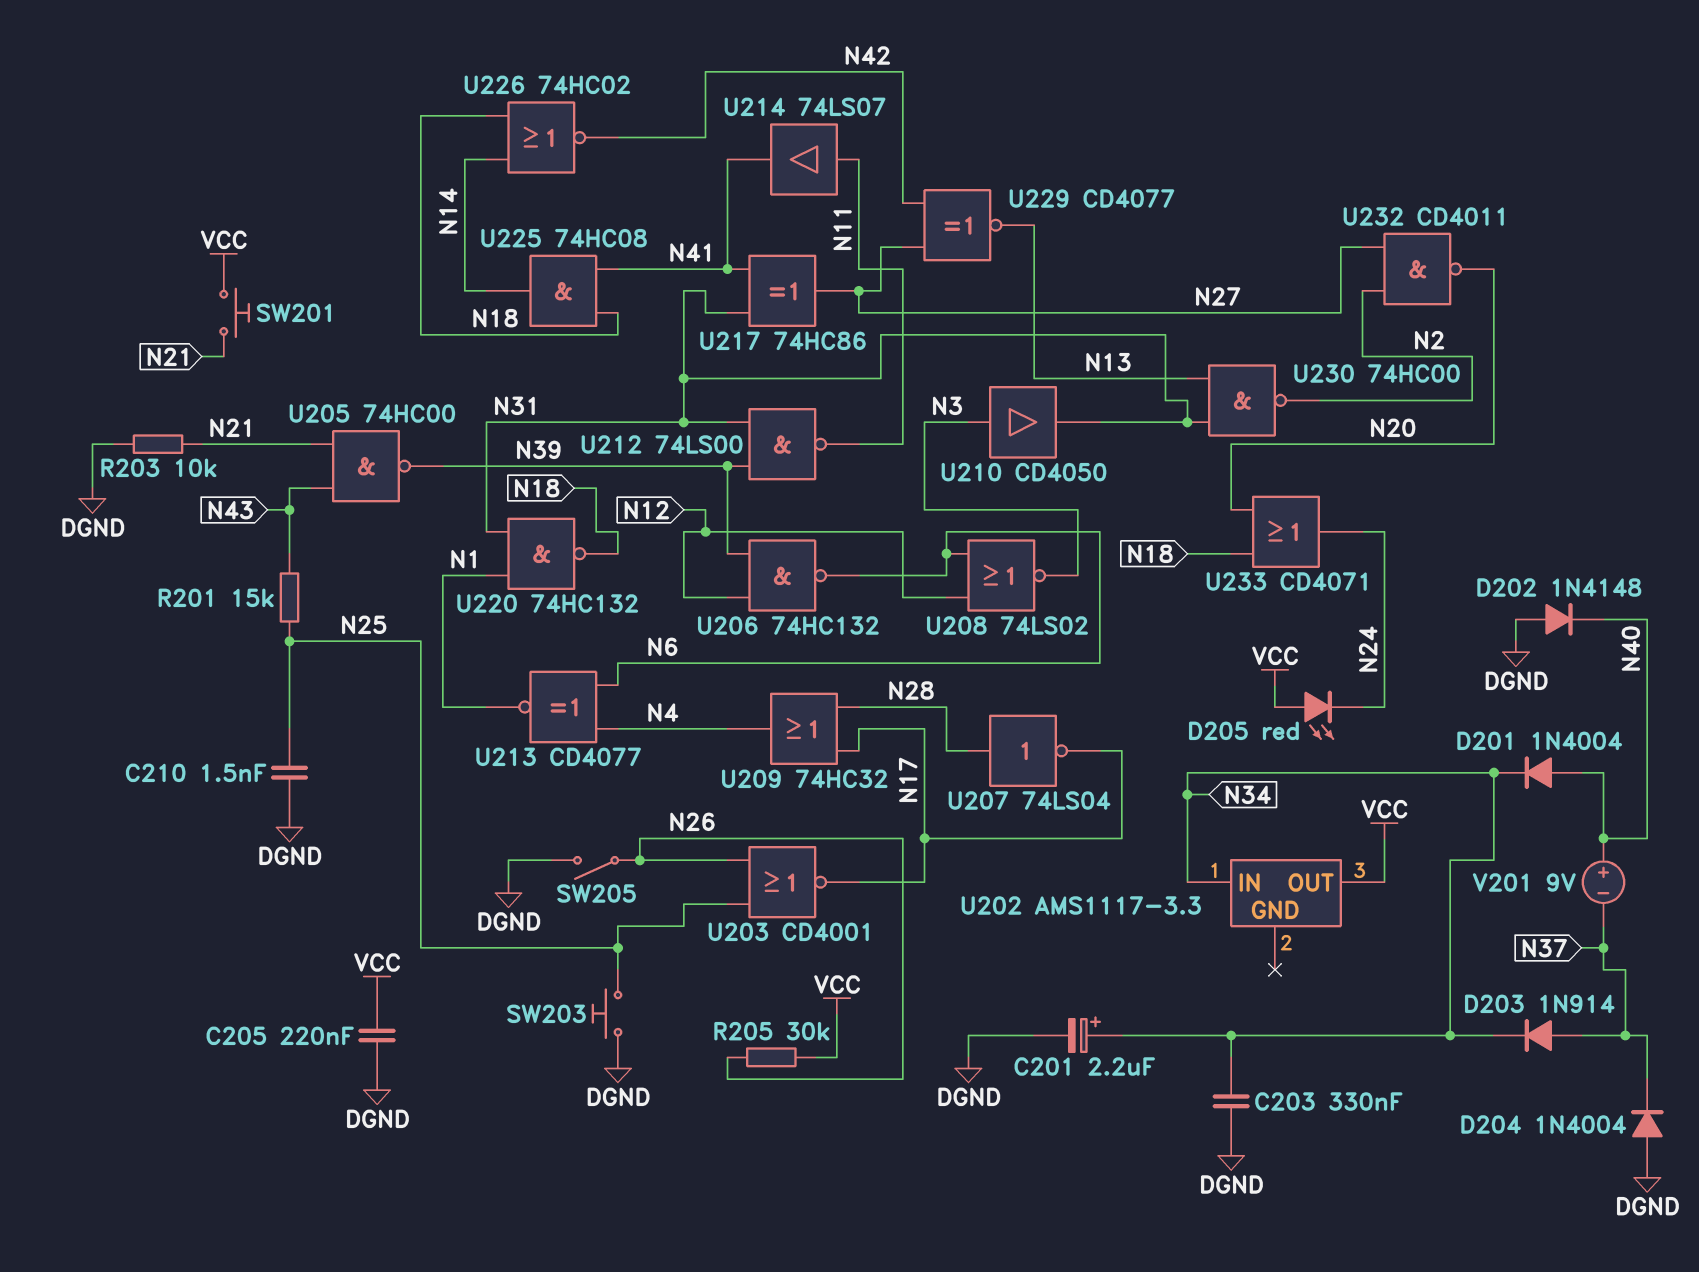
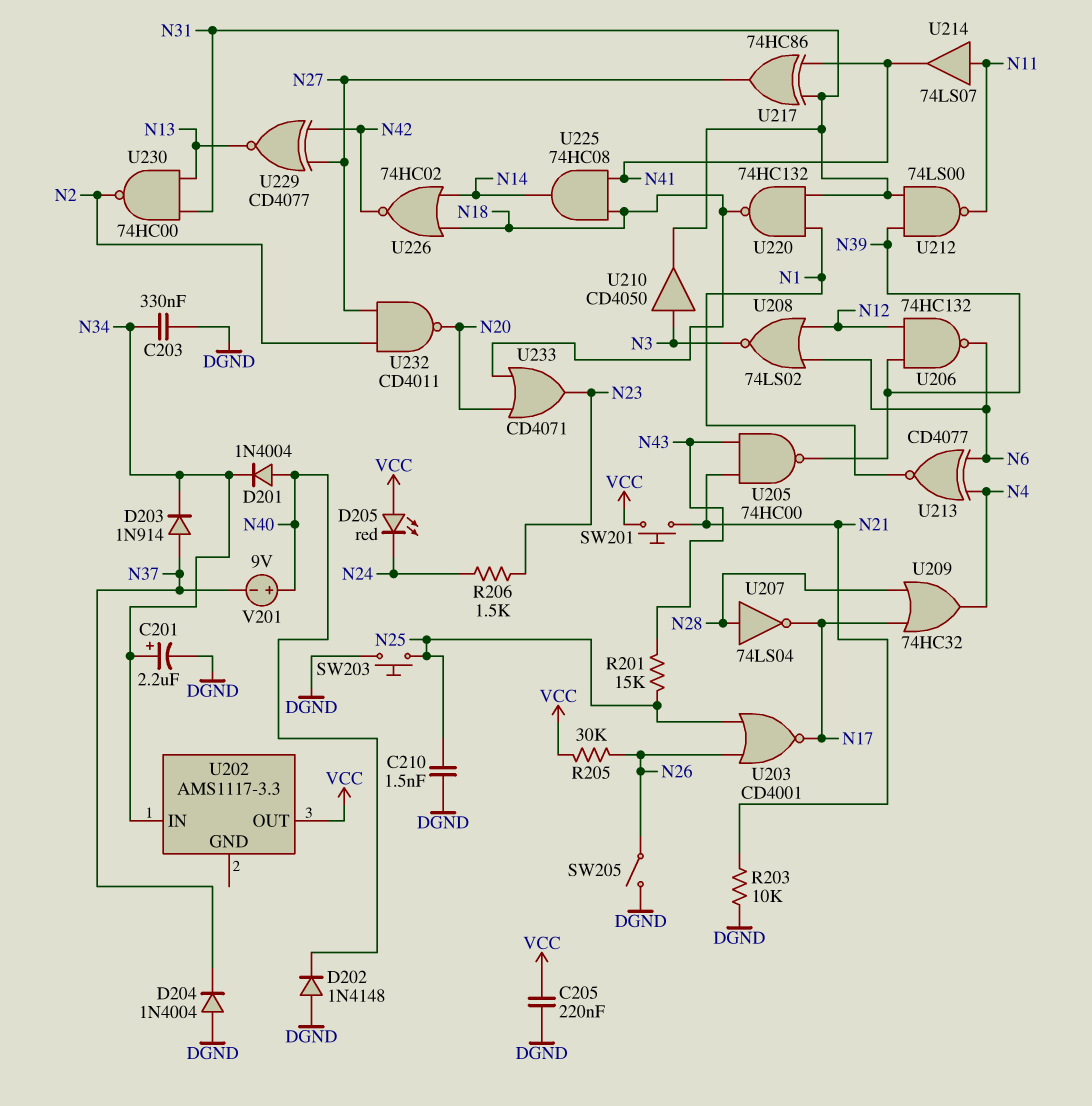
R206: none -> 1.5k (N23, N24)
U233: OR CD4071 (in N18, in N20, out N24) -> OR CD4071 (in N18, in N20, out N23)

